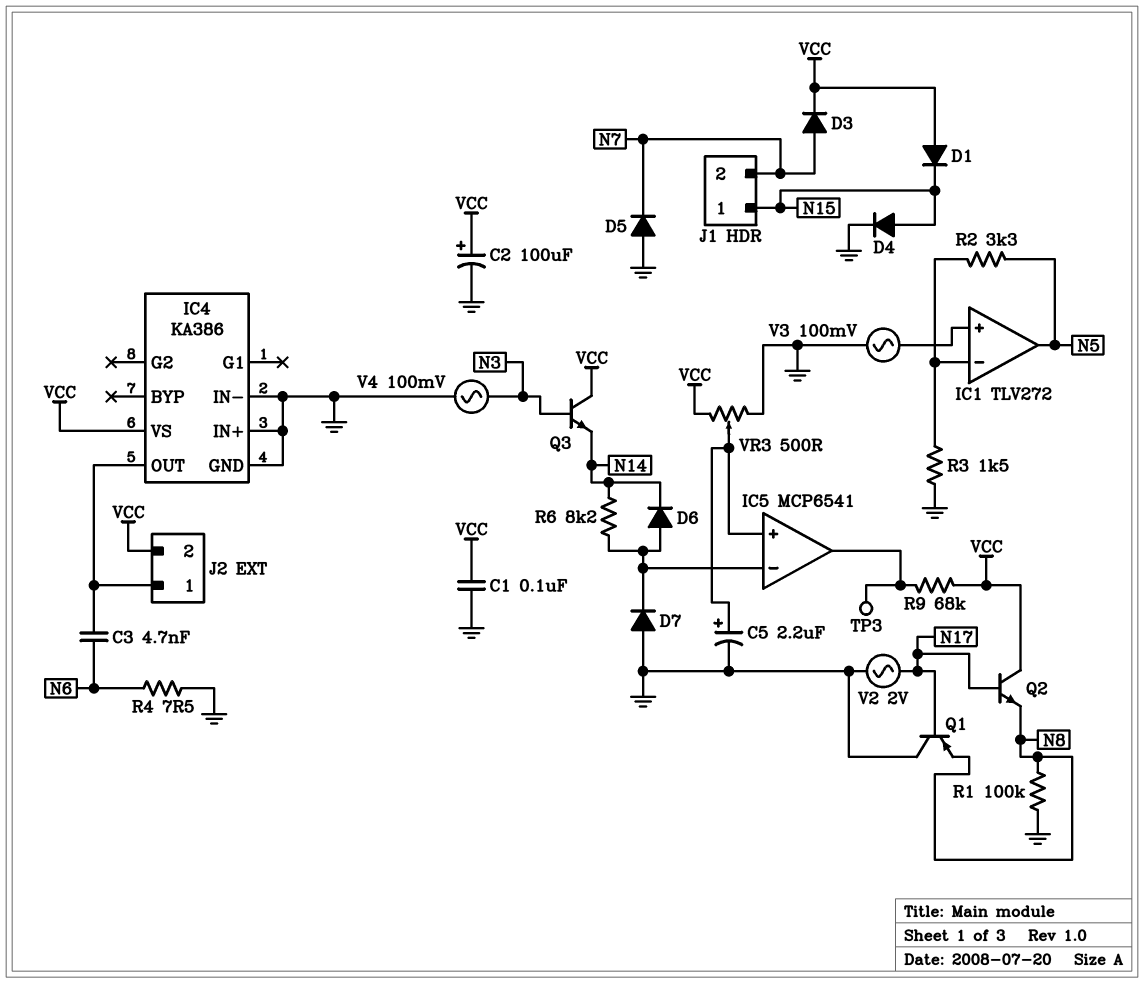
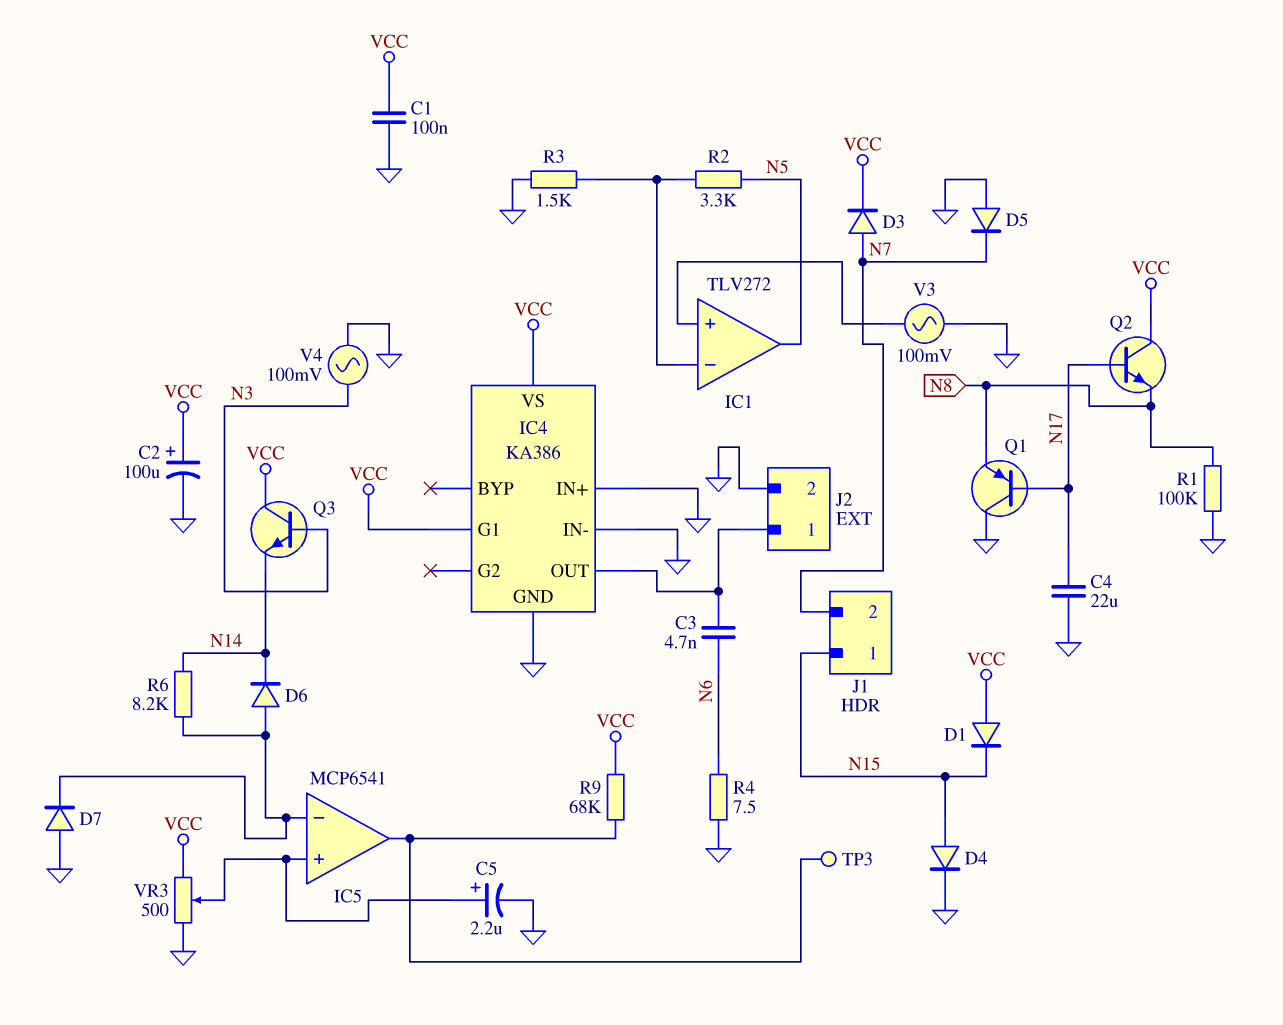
C4: none -> 22uF (GND, N17)
IC4 pin G1: none -> VCC
J2 pin 2: VCC -> GND
V2: AC 2V (GND, N17) -> none

